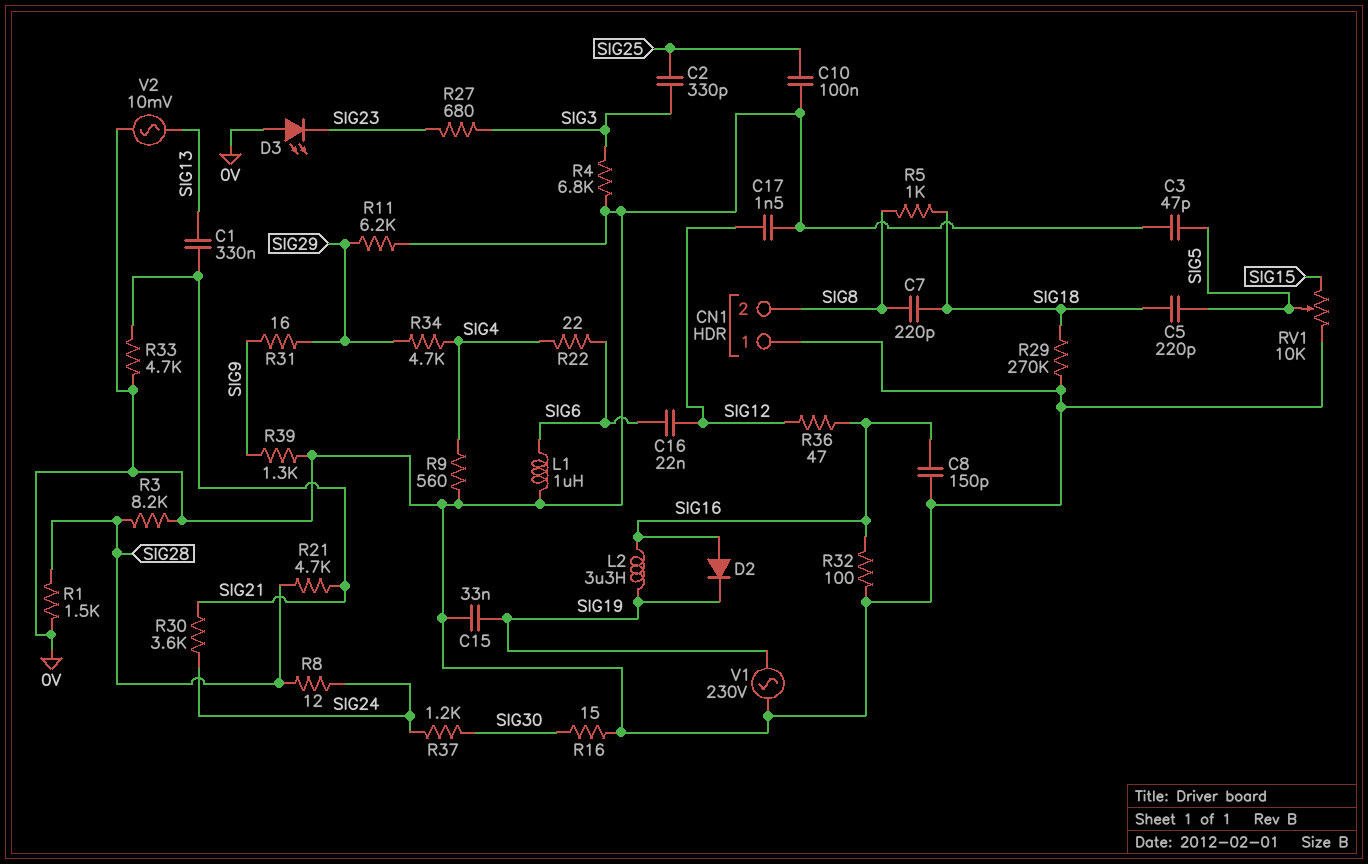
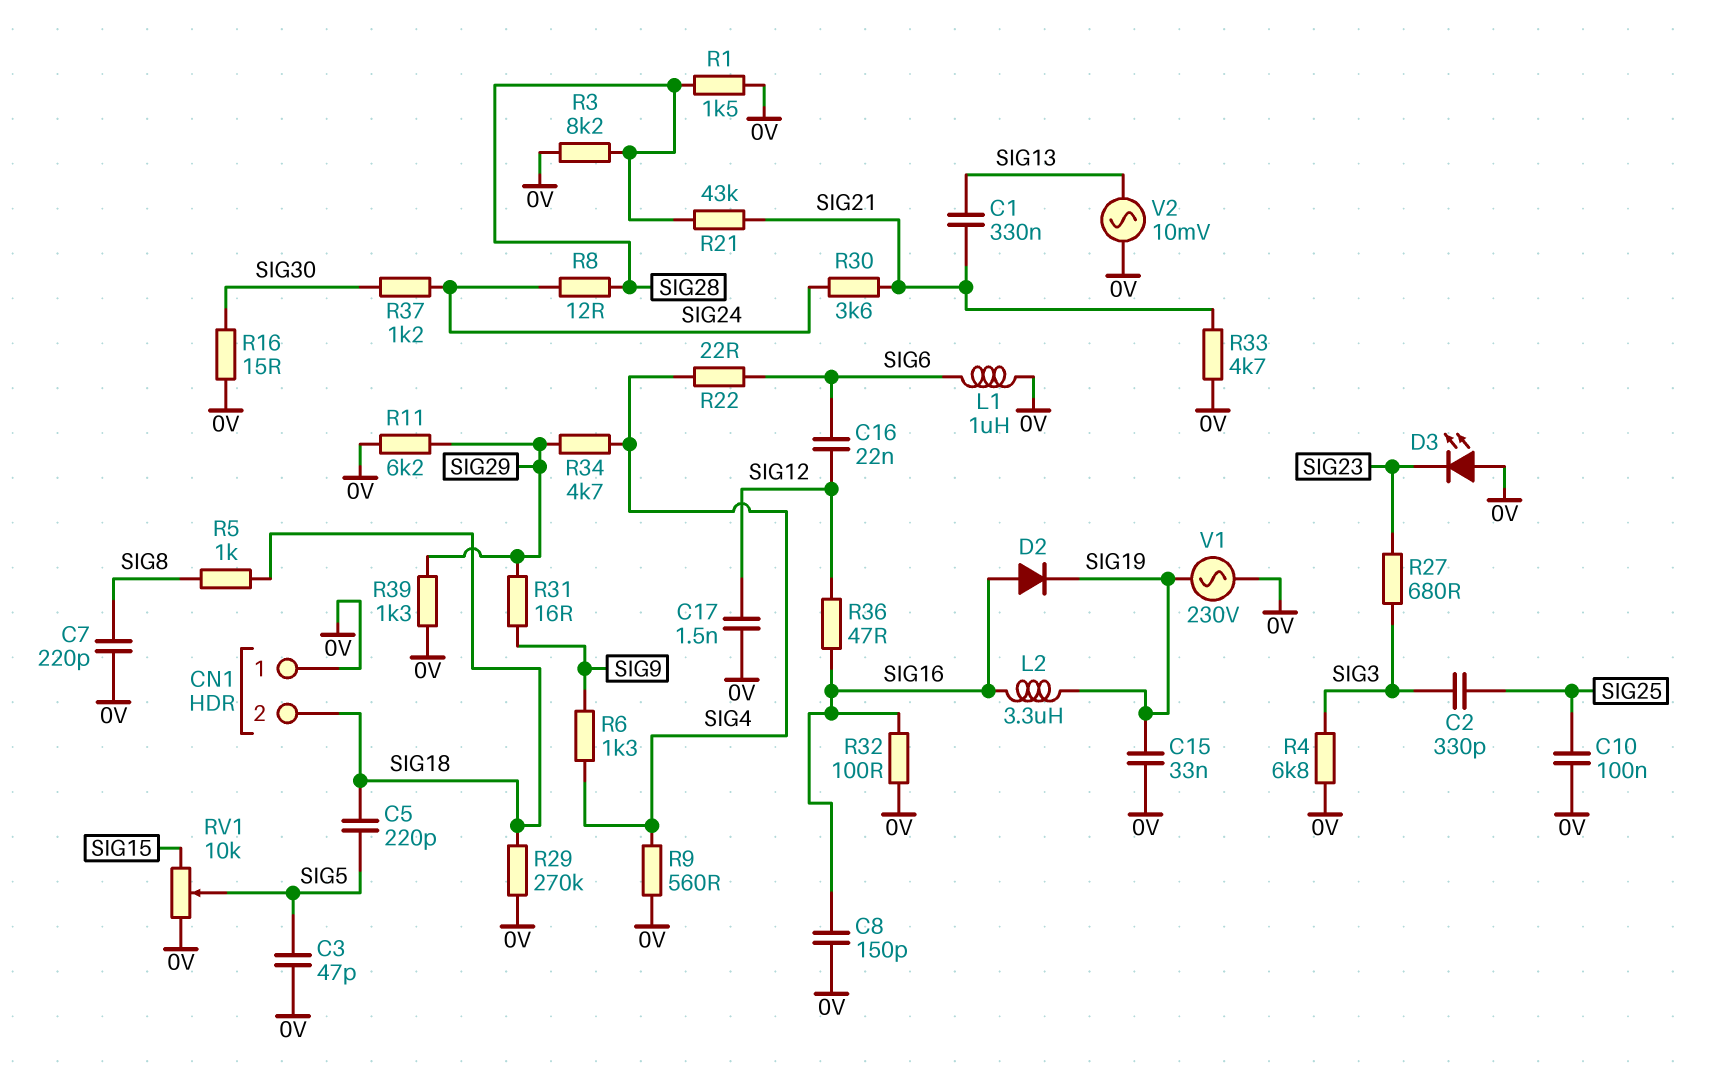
C7: 220pF (SIG8, SIG18) -> 220pF (0V, SIG8)
CN1 pin 2: SIG8 -> SIG18
R6: none -> 1.3k (SIG4, SIG9)
R21: 4.7k (SIG21, SIG28) -> 43k (SIG21, SIG28)
R39: 1.3k (0V, SIG9) -> 1.3k (0V, SIG29)

